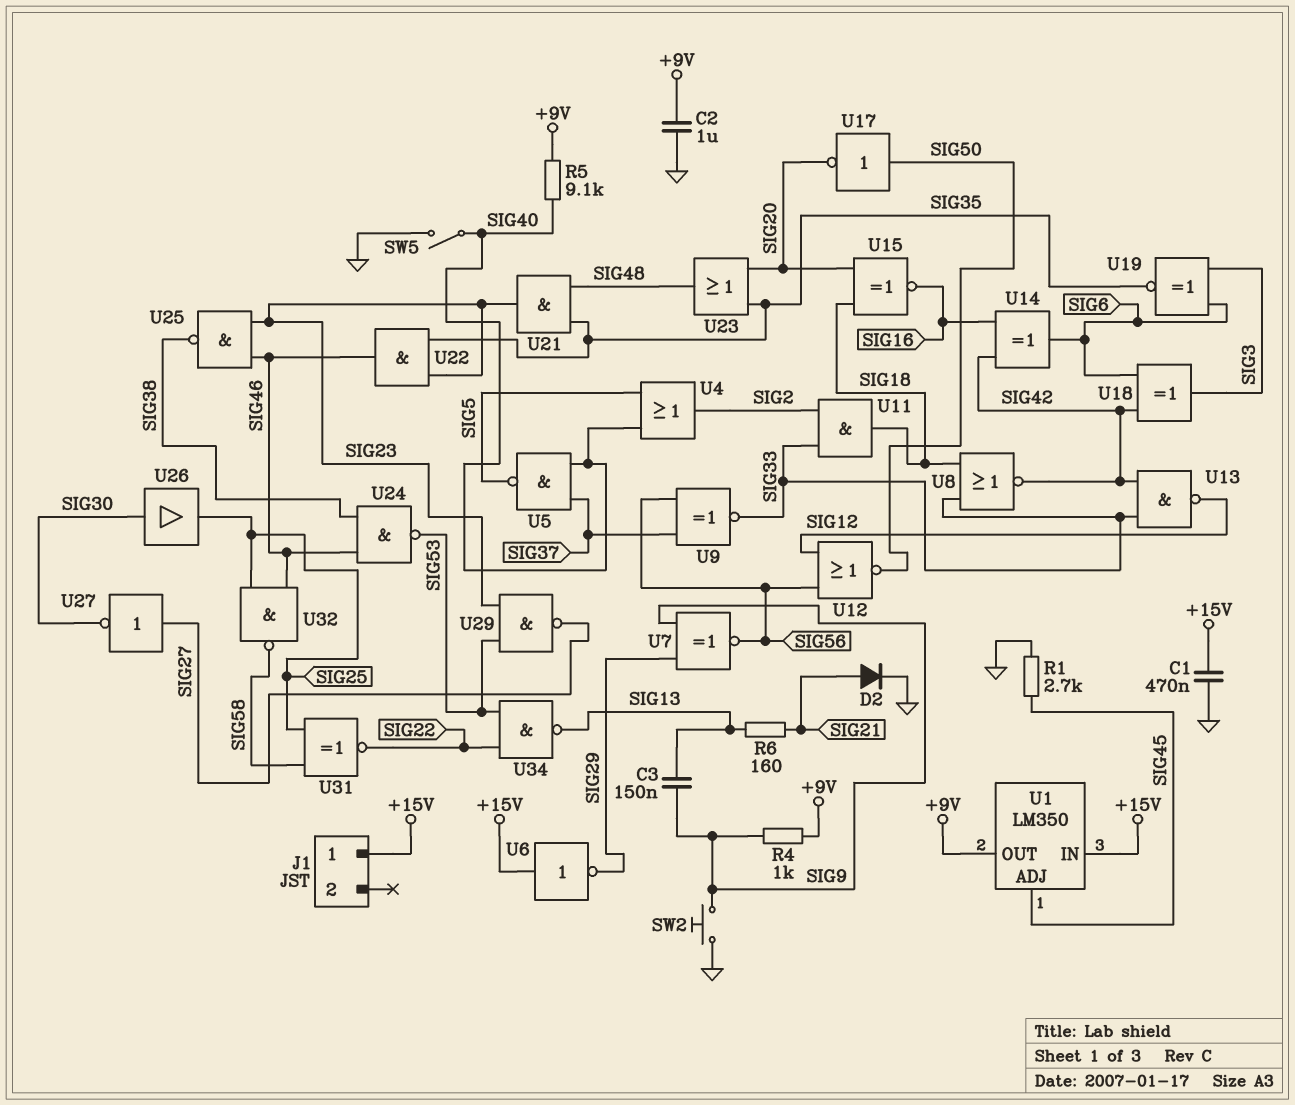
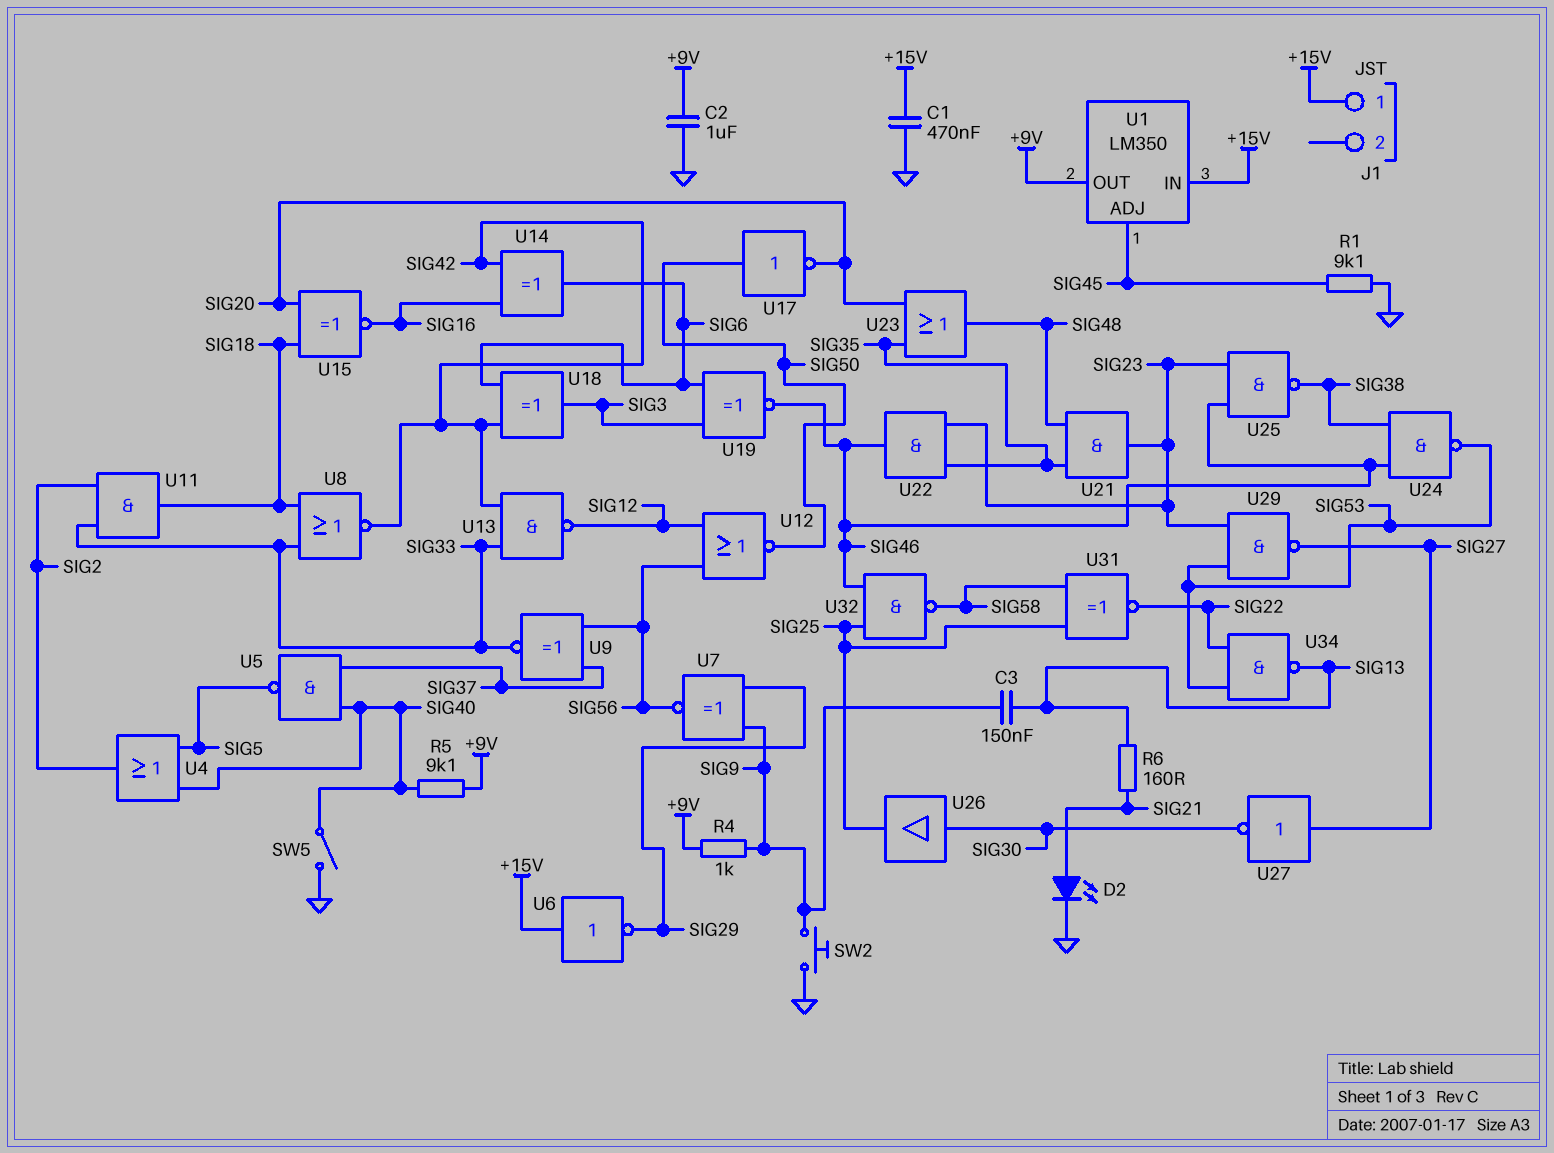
D2: diode (A SIG21, K GND) -> LED (A SIG21, K GND)
R1: 2.7k (GND, SIG45) -> 9.1k (GND, SIG45)
U19: XNOR (in SIG3, in SIG6, out SIG35) -> XNOR (in SIG3, in SIG6, out SIG46)

